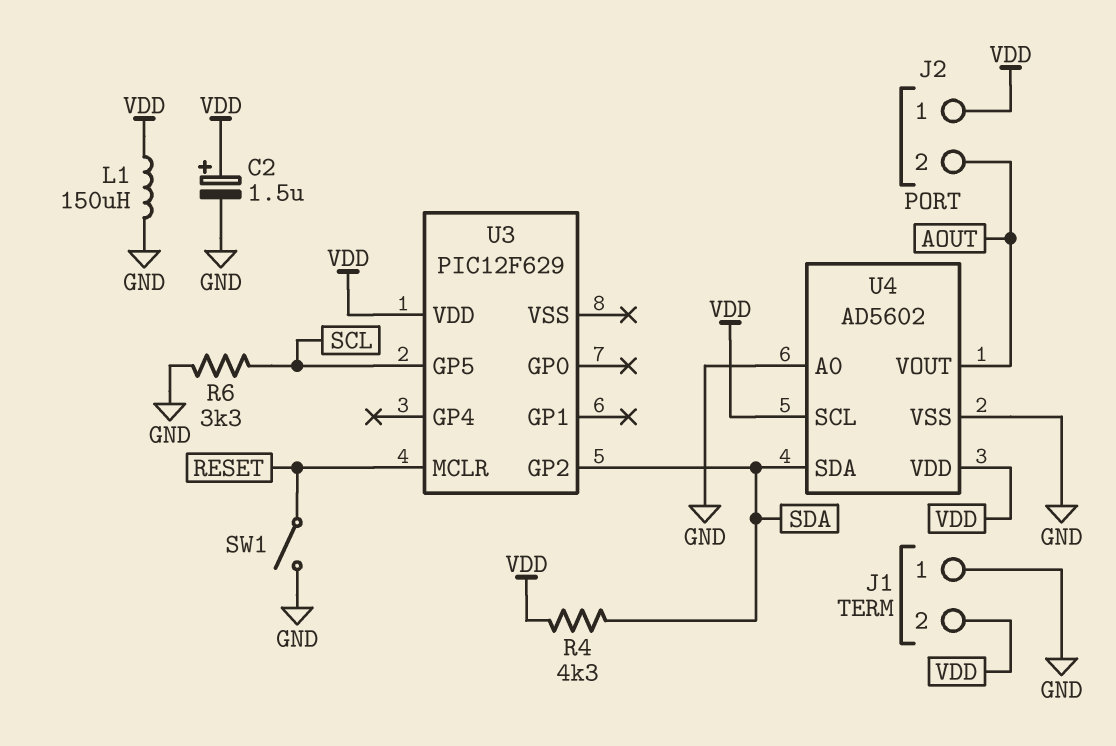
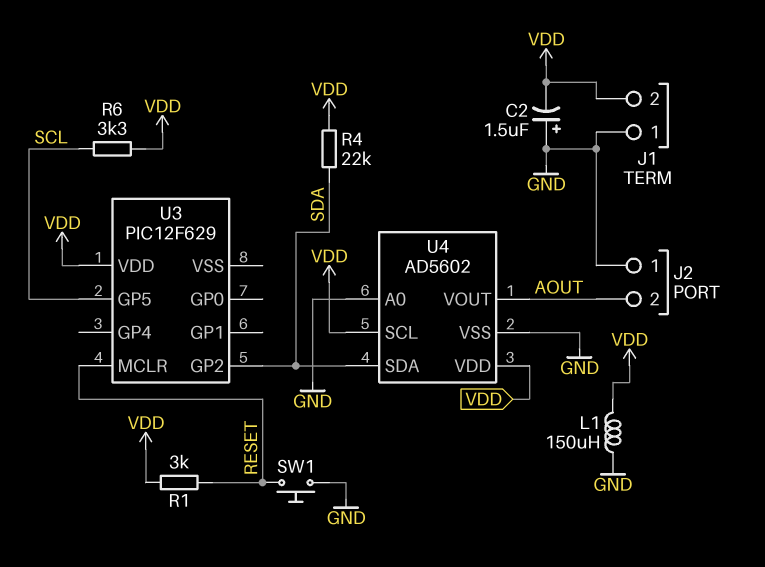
C2: 1.5uF (plus VDD, minus GND) -> 1.5uF (plus GND, minus VDD)
J2 pin 1: VDD -> GND
R1: none -> 3k (RESET, VDD)
R4: 4.3k (SDA, VDD) -> 22k (SDA, VDD)
R6: 3.3k (GND, SCL) -> 3.3k (SCL, VDD)
SW1: switch (GND, RESET) -> button (GND, RESET)

